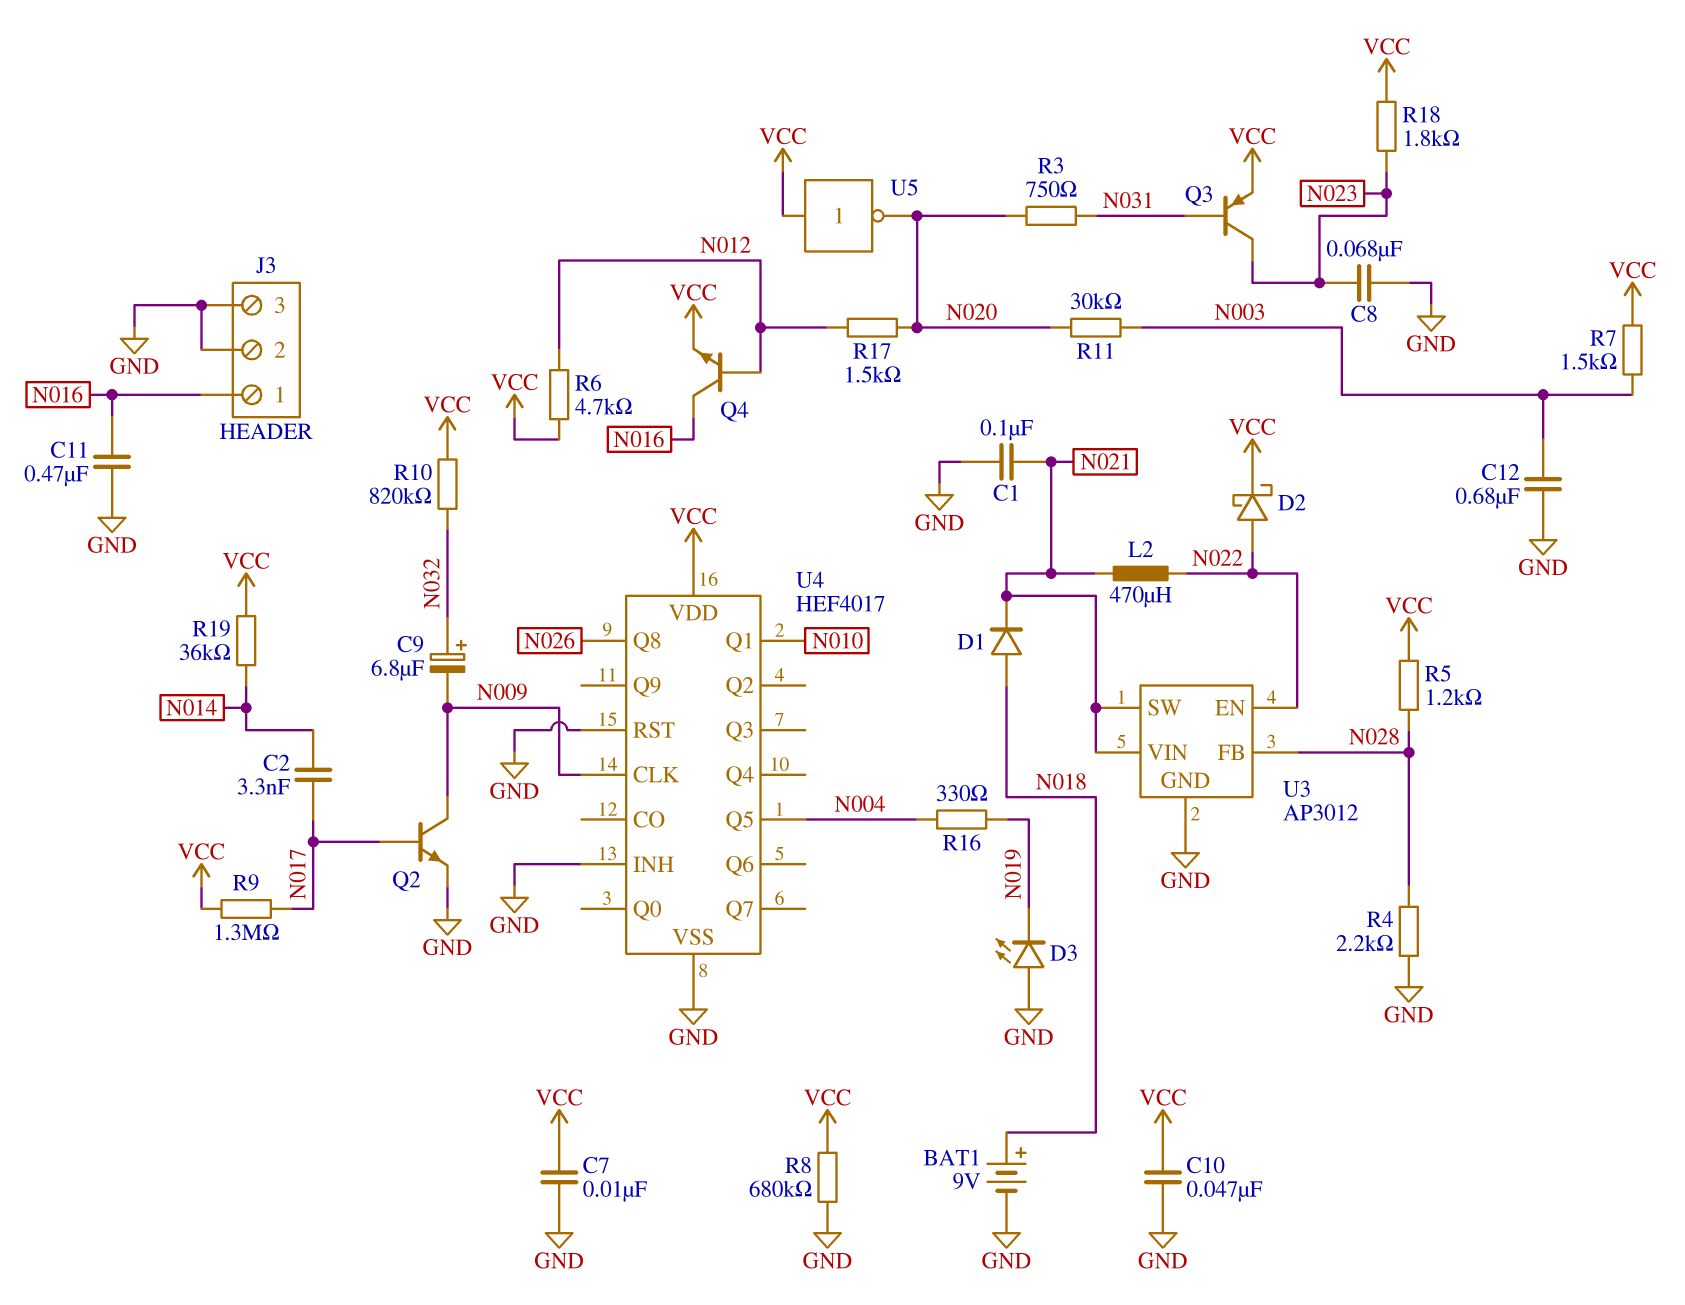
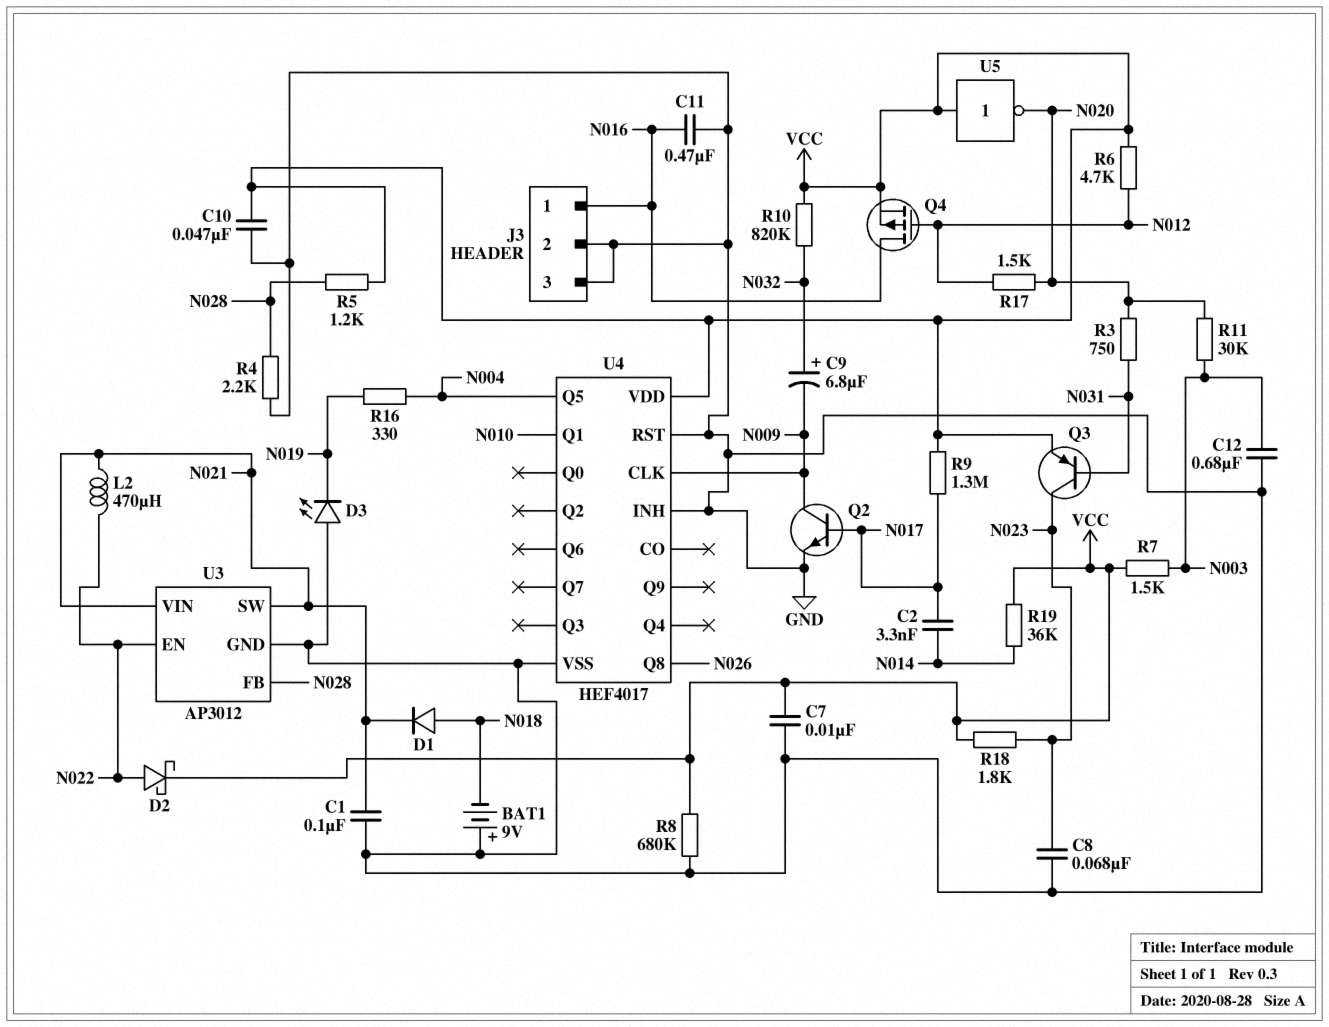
BAT1: 9V (plus N018, minus GND) -> 9V (plus GND, minus N018)
Q4: NPN (B N012, C N016, E VCC) -> PMOS (G N012, D N016, S VCC)

